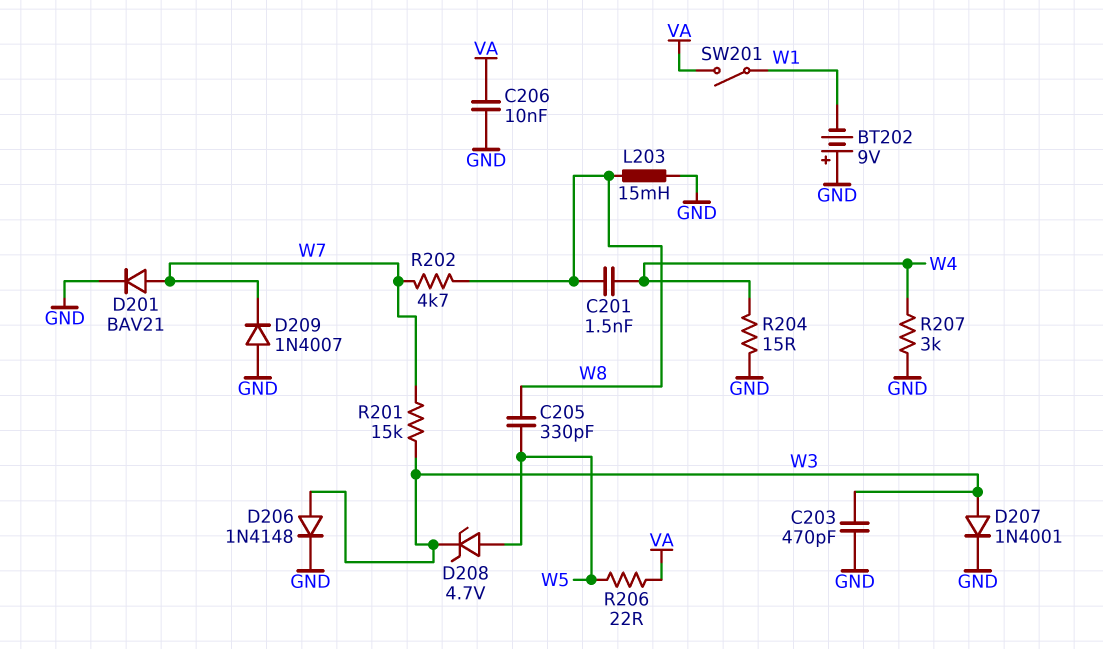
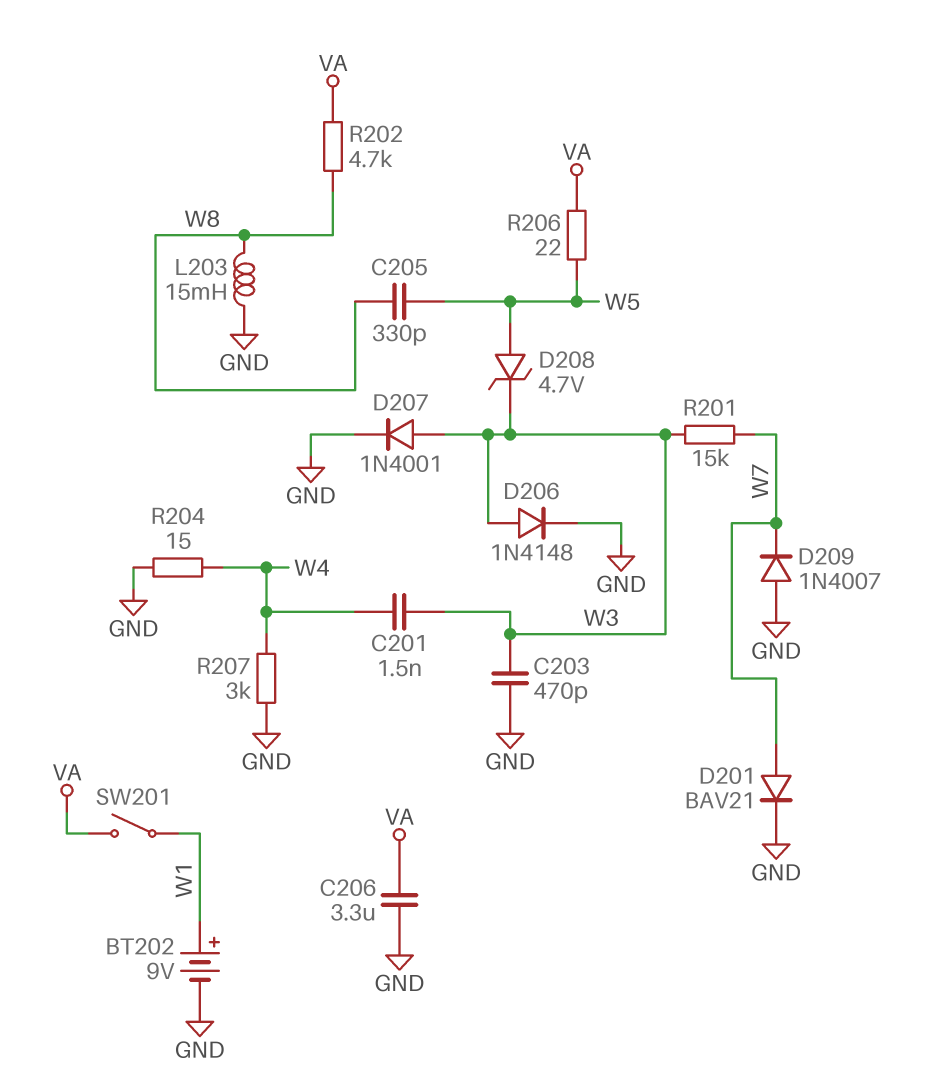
BT202: 9V (plus GND, minus W1) -> 9V (plus W1, minus GND)
C201: 1.5nF (W4, W8) -> 1.5nF (W3, W4)
C206: 10nF (GND, VA) -> 3.3uF (GND, VA)
R202: 4.7k (W7, W8) -> 4.7k (VA, W8)

